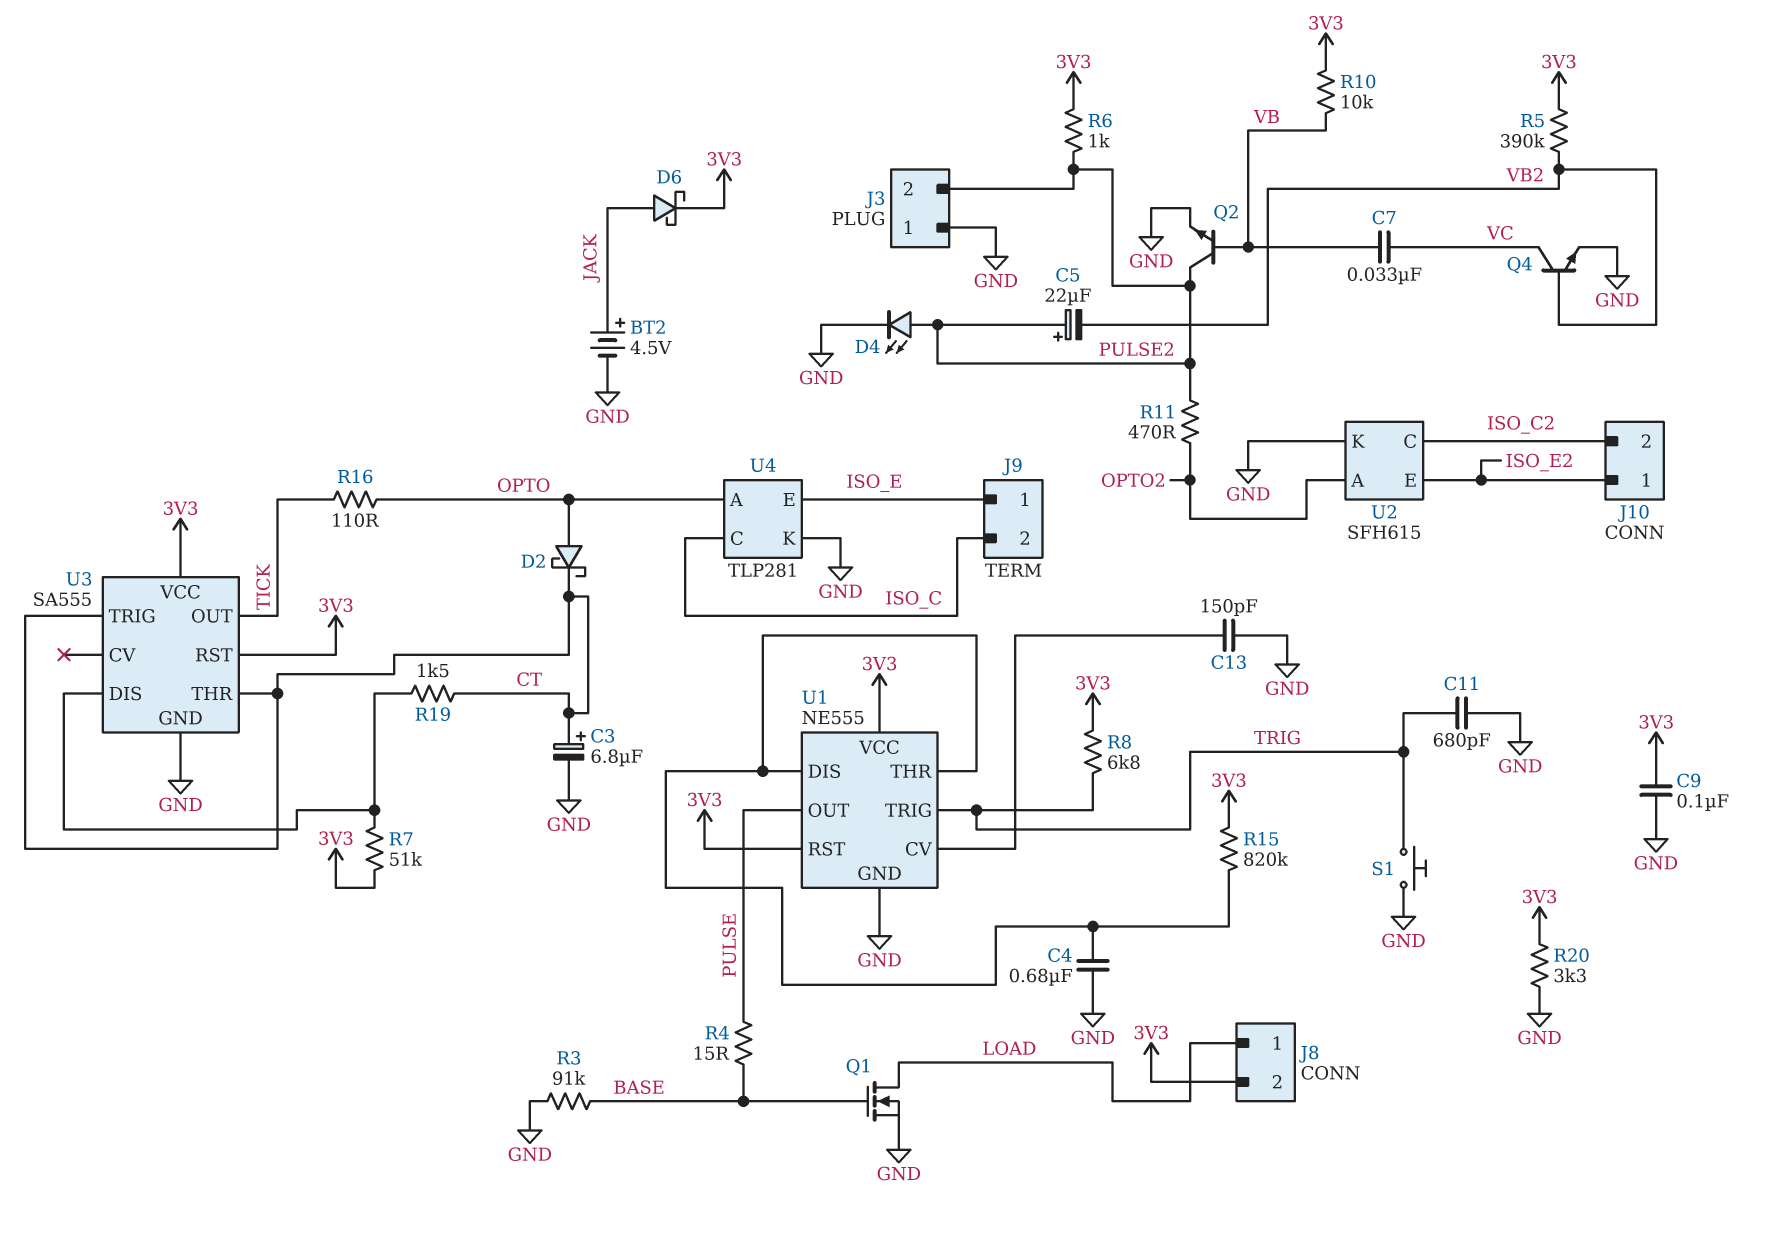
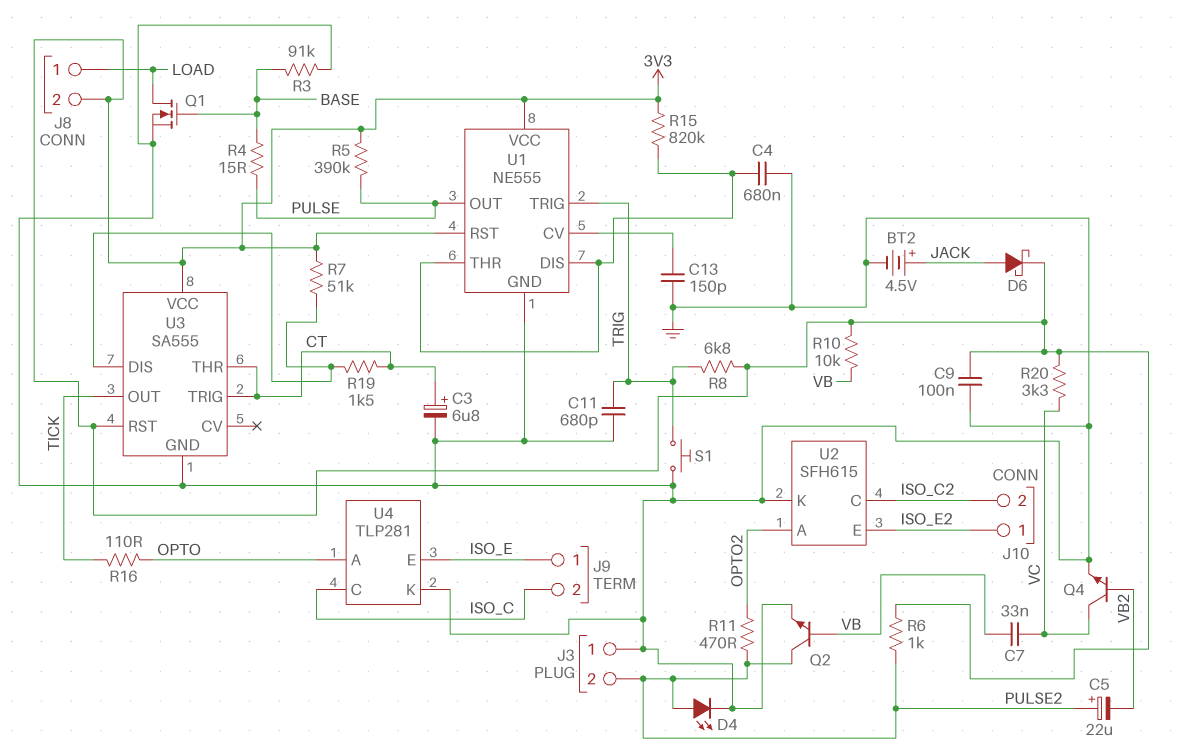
D2: schottky (A OPTO, K CT) -> none
R5: 390k (3V3, VB2) -> 390k (3V3, PULSE)
R20: 3.3k (3V3, GND) -> 3.3k (3V3, VC)

